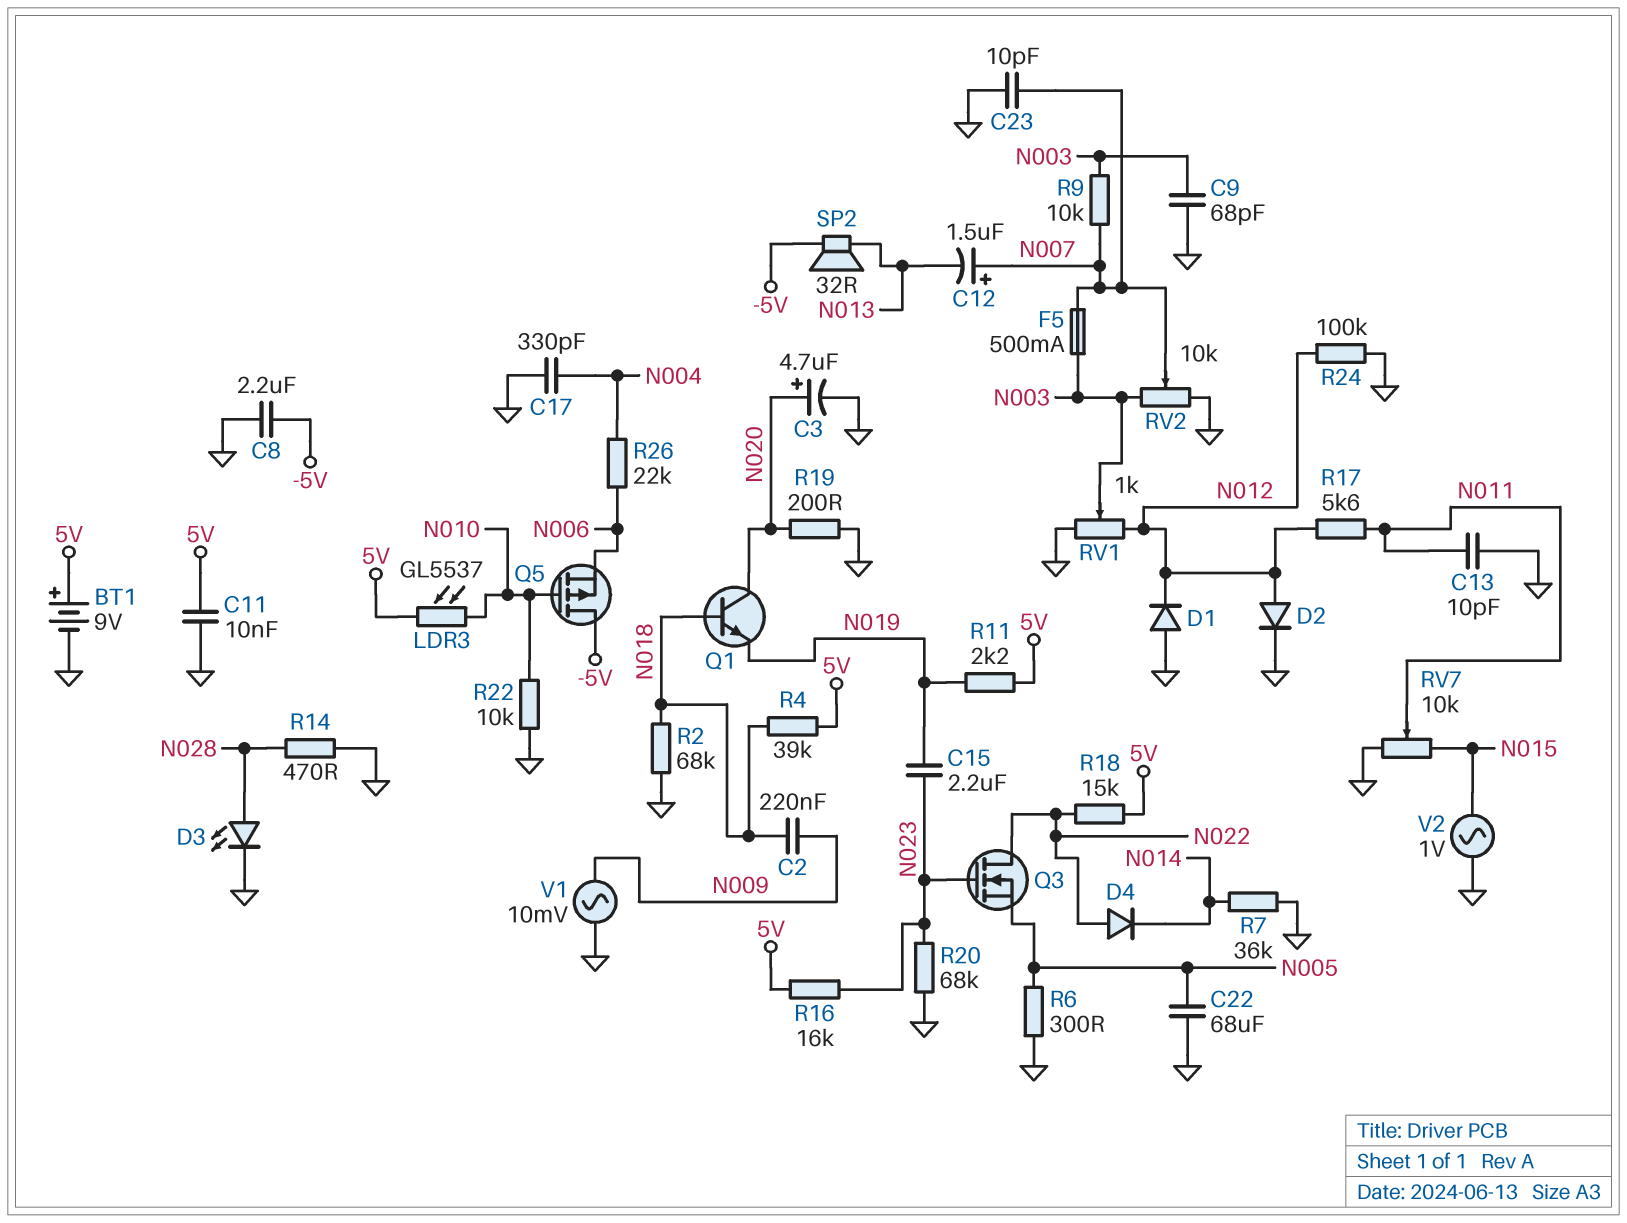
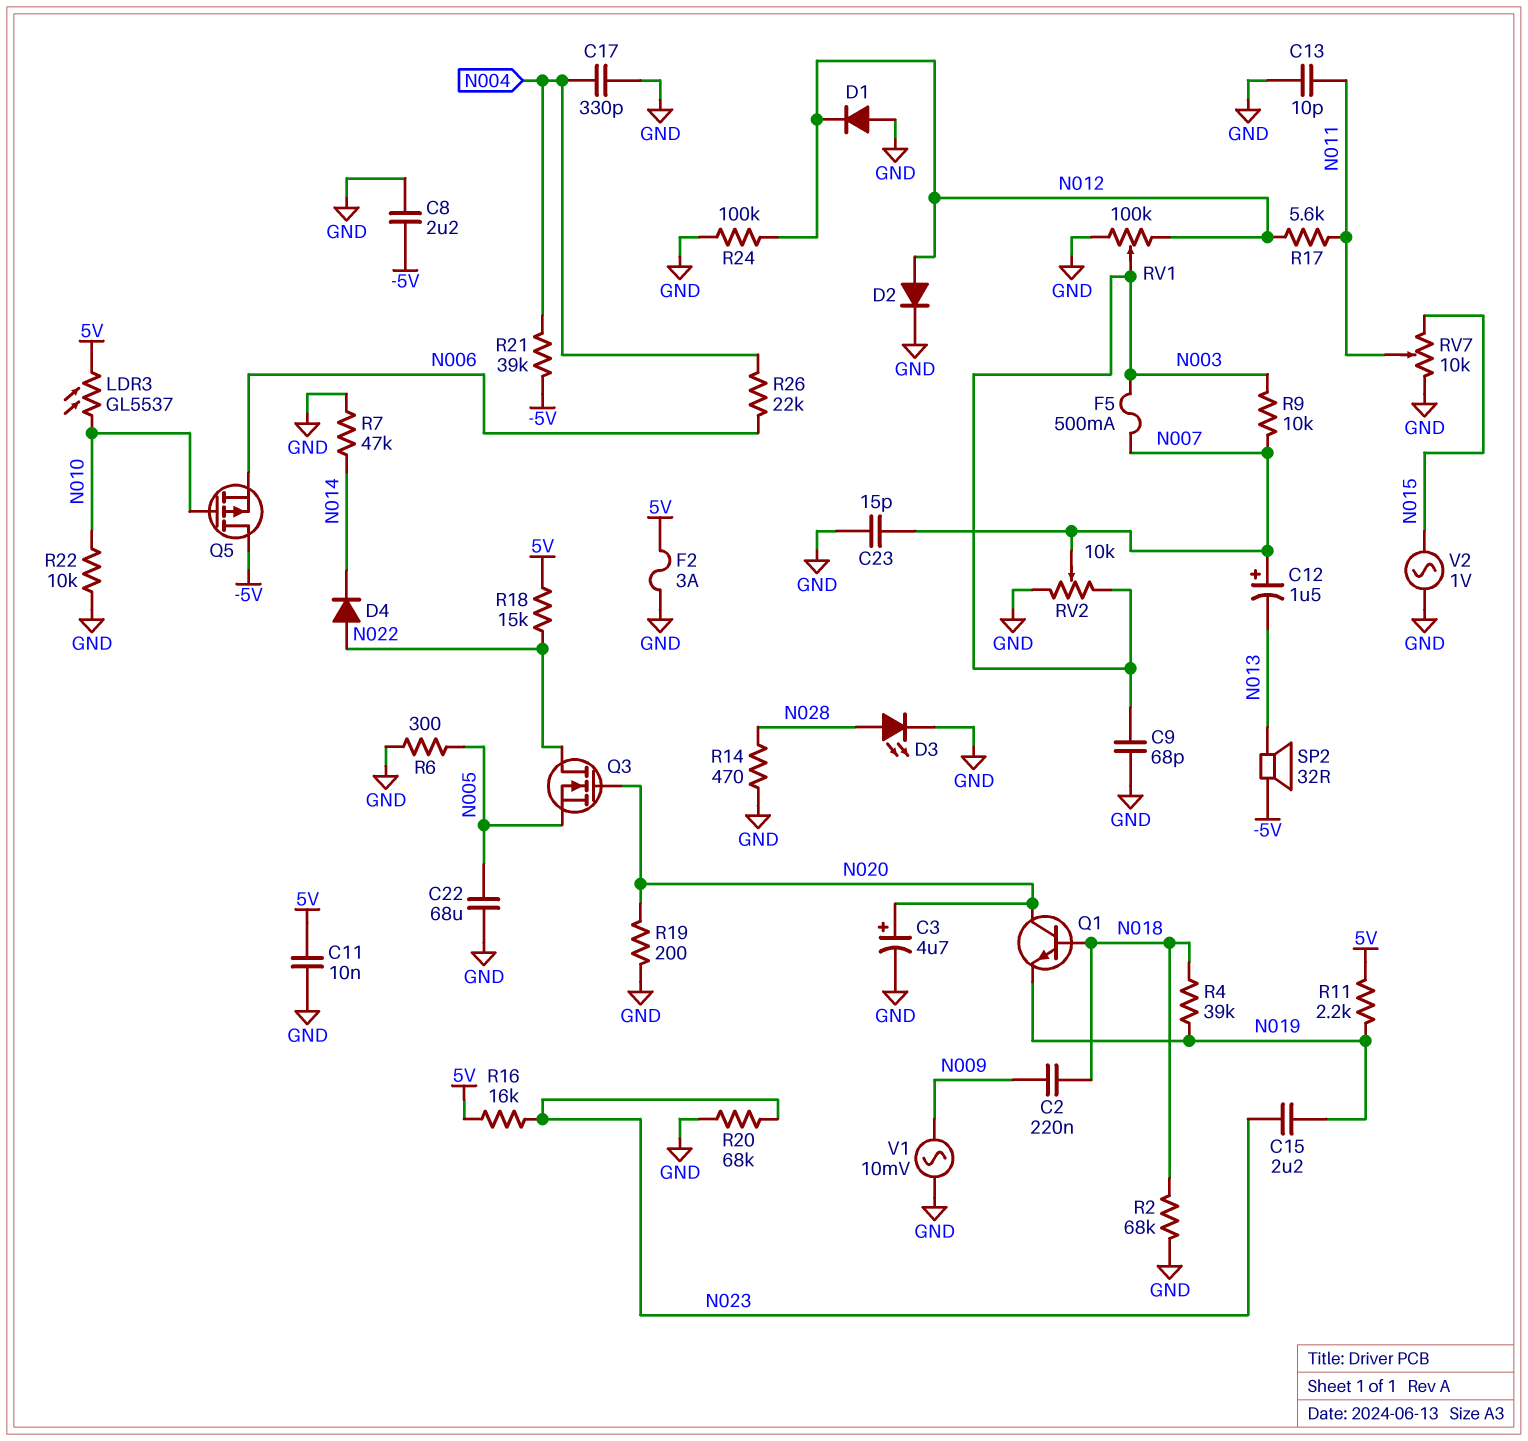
BT1: 9V (plus 5V, minus GND) -> none
C23: 10pF (GND, N007) -> 15pF (GND, N007)
F2: none -> 3A (5V, GND)
Q3: NMOS (G N023, D N022, S N005) -> NMOS (G N020, D N022, S N005)
R4: 39k (5V, N018) -> 39k (N018, N019)
R7: 36k (GND, N014) -> 47k (GND, N014)
R21: none -> 39k (-5V, N004)
RV1: 1k (GND, N012, wiper N003) -> 100k (GND, N012, wiper N003)

